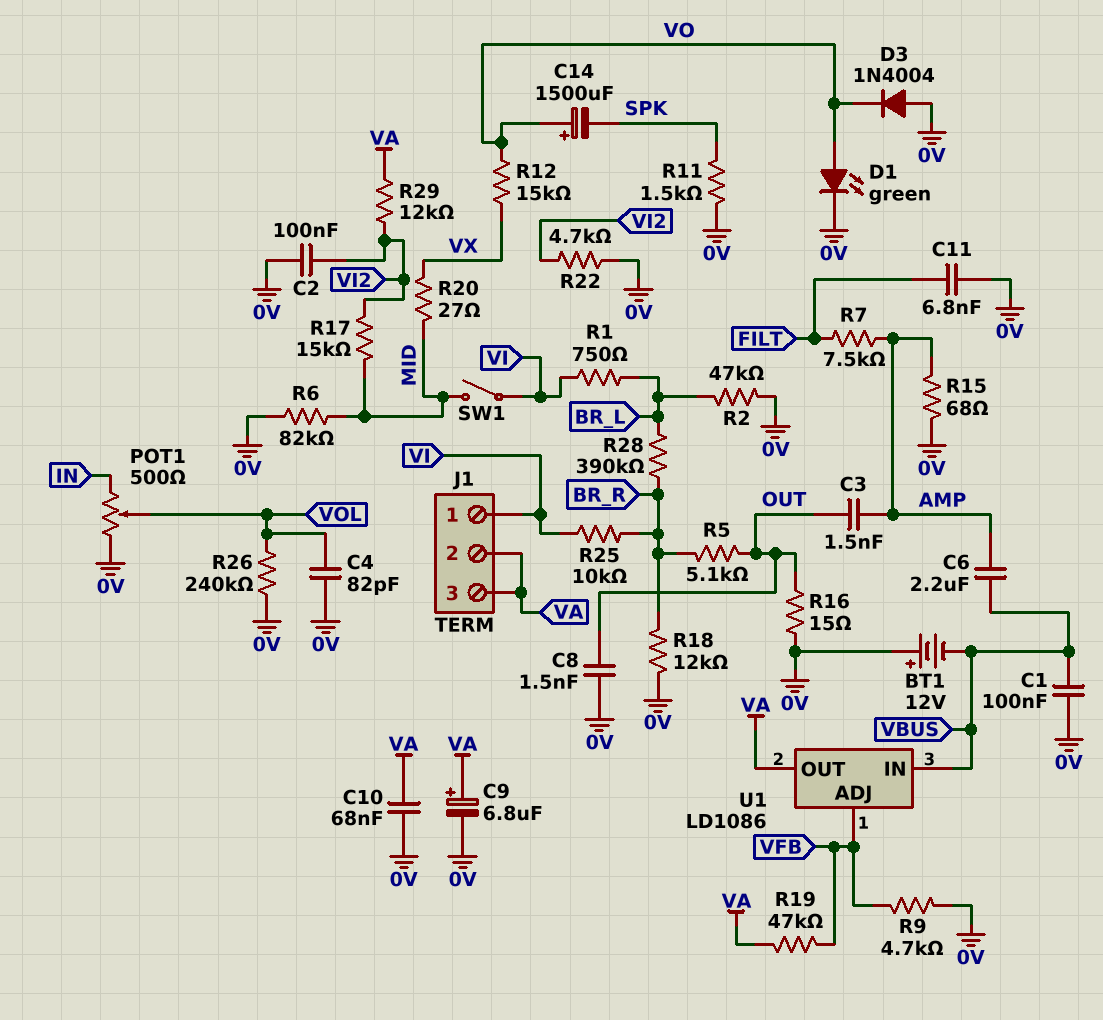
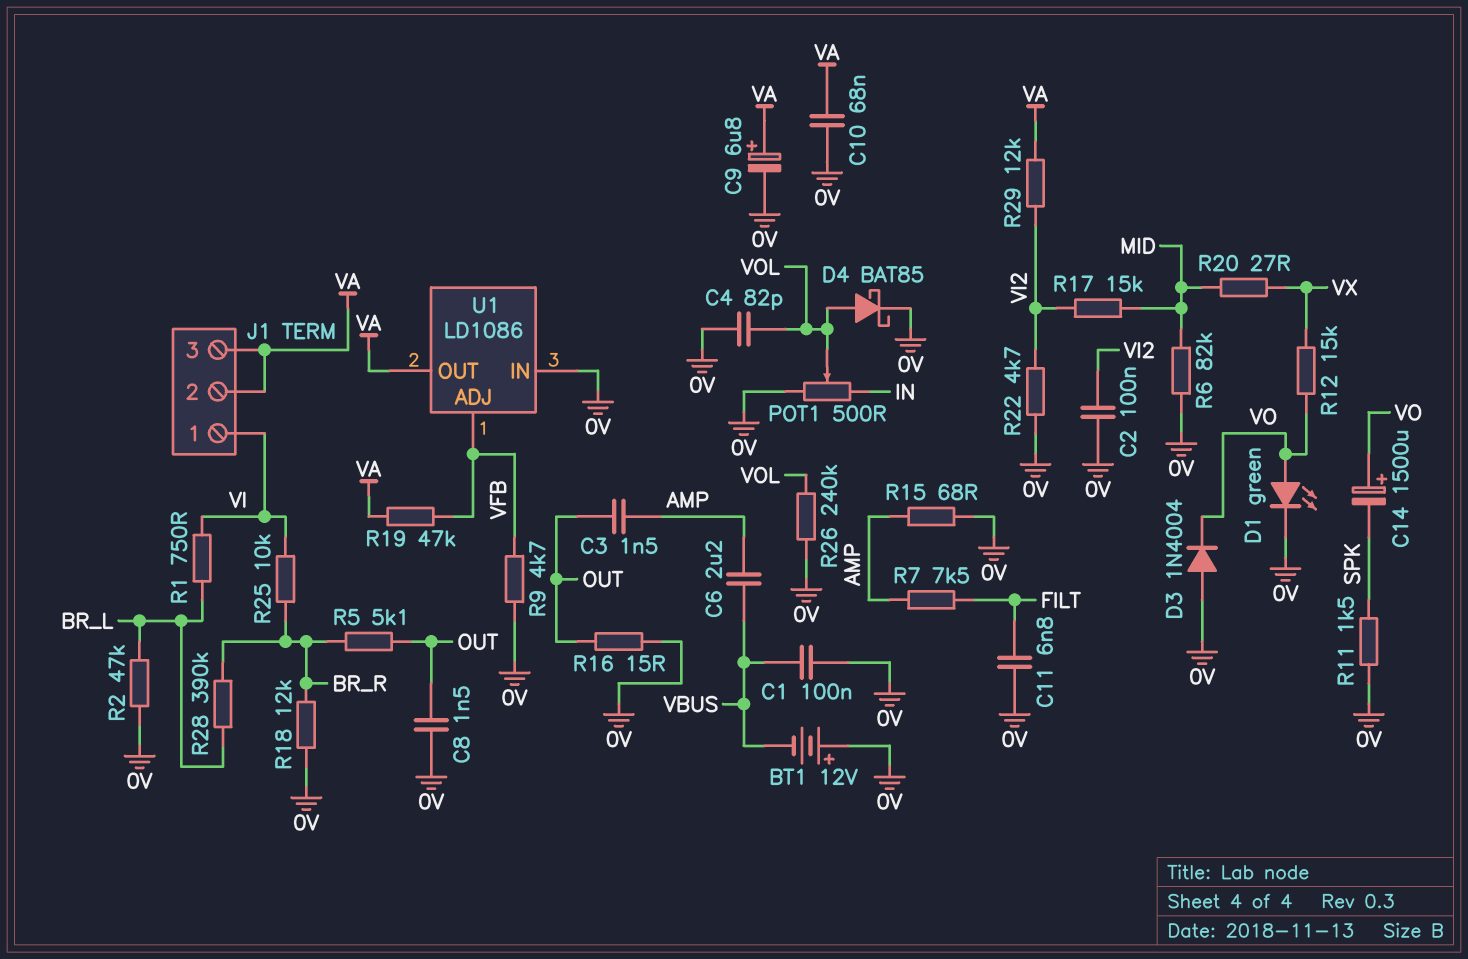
D4: none -> schottky BAT85 (A VOL, K 0V)
SW1: switch (MID, VI) -> none
U1 pin IN: VBUS -> 0V

